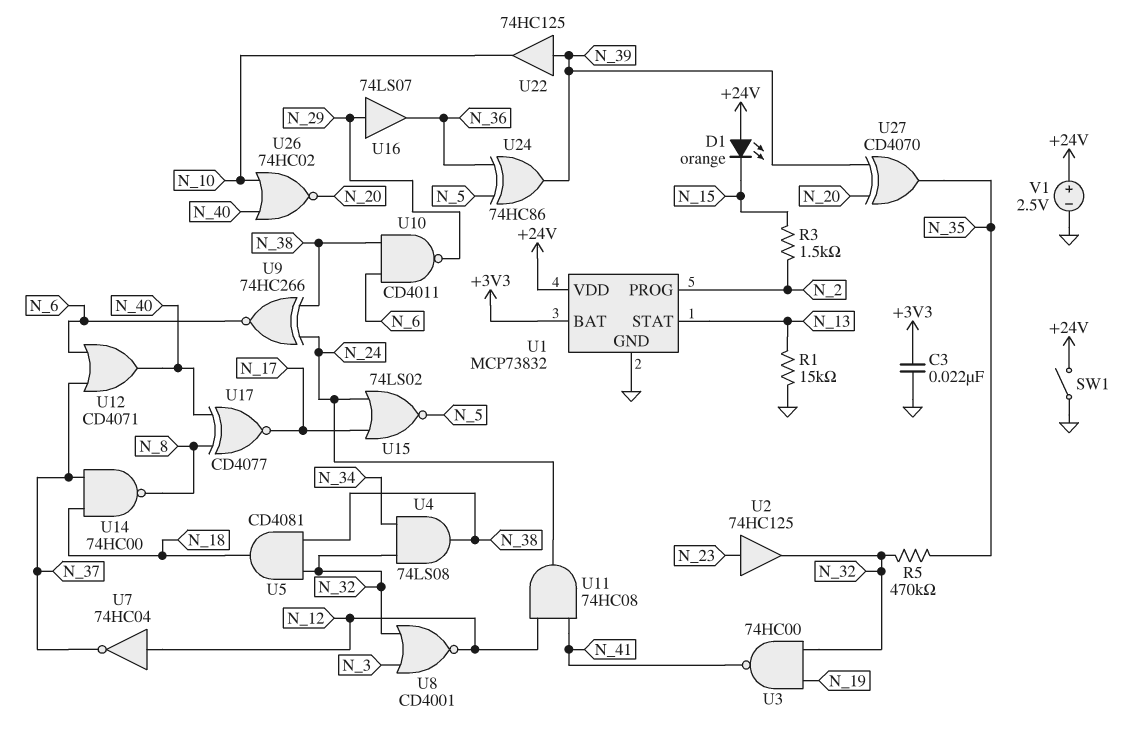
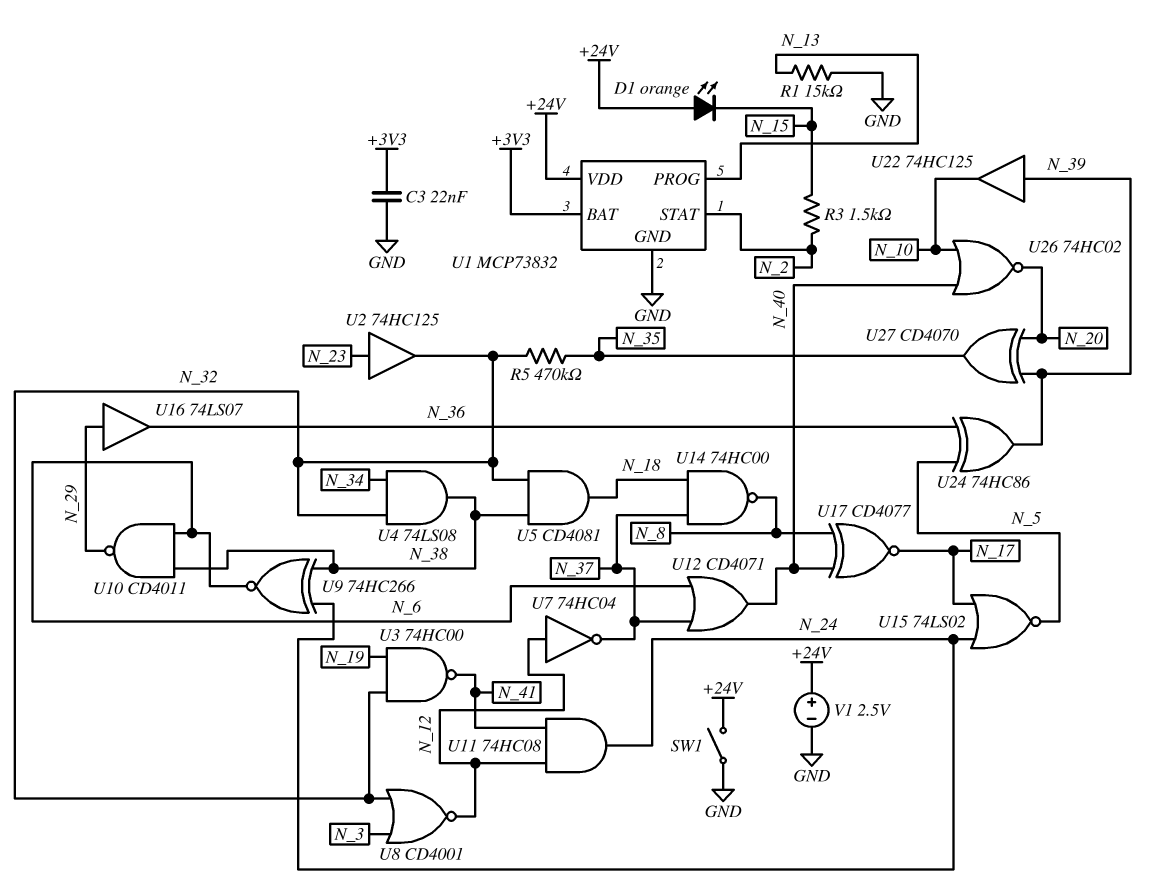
U1 pin PROG: N_2 -> N_13
U1 pin STAT: N_13 -> N_2

